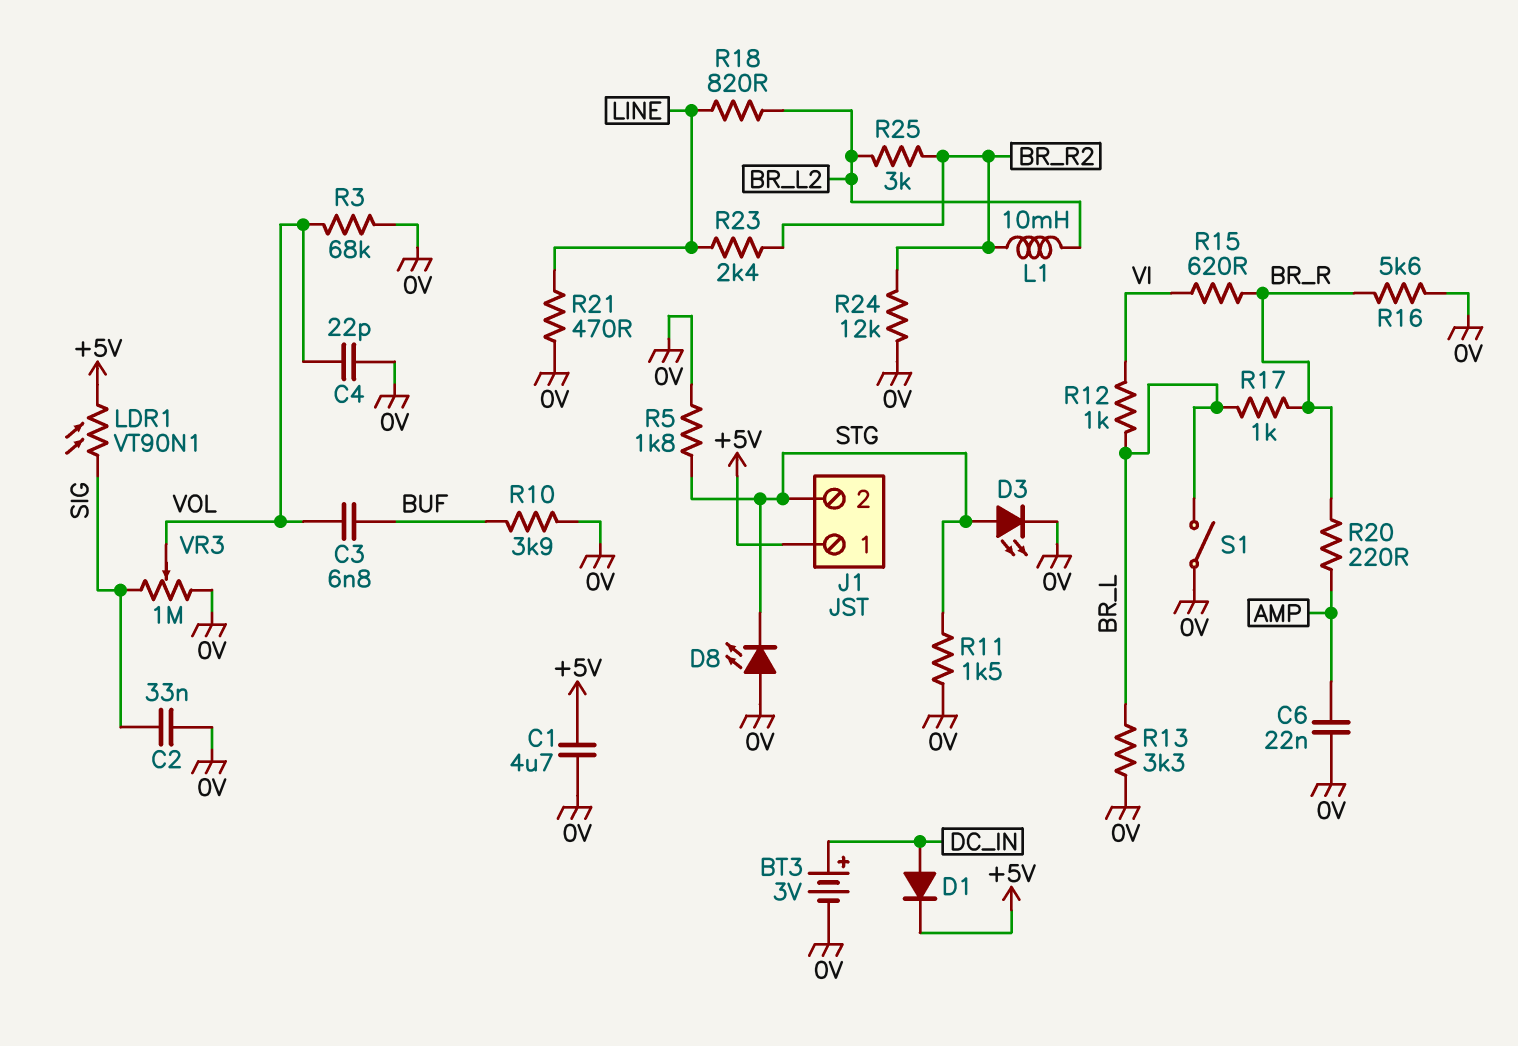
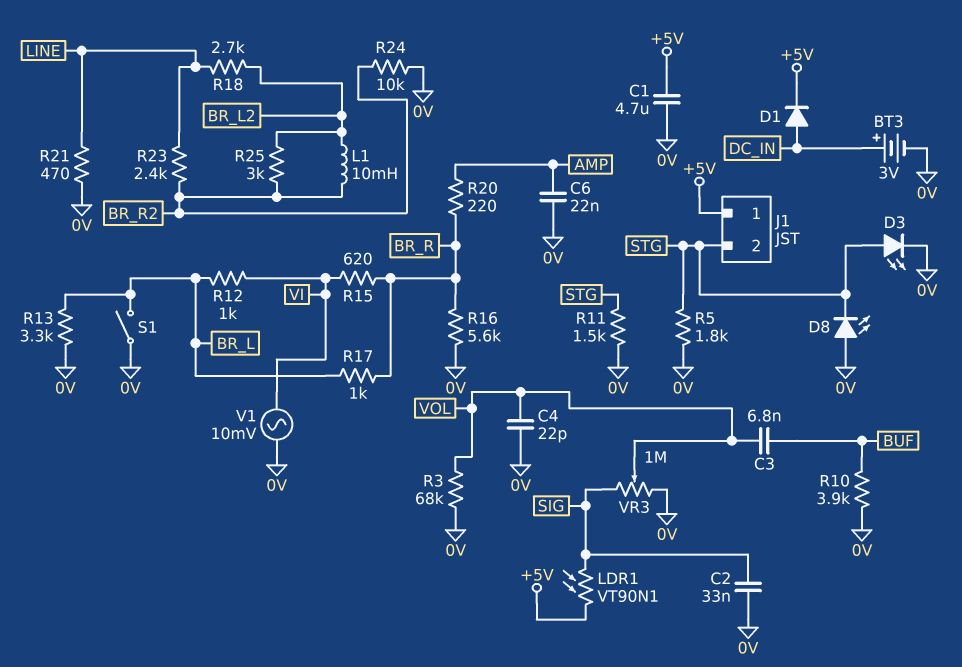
R18: 820 (BR_L2, LINE) -> 2.7k (BR_L2, LINE)
R24: 12k (0V, BR_R2) -> 10k (0V, BR_R2)
V1: none -> AC 10mV (0V, VI)

